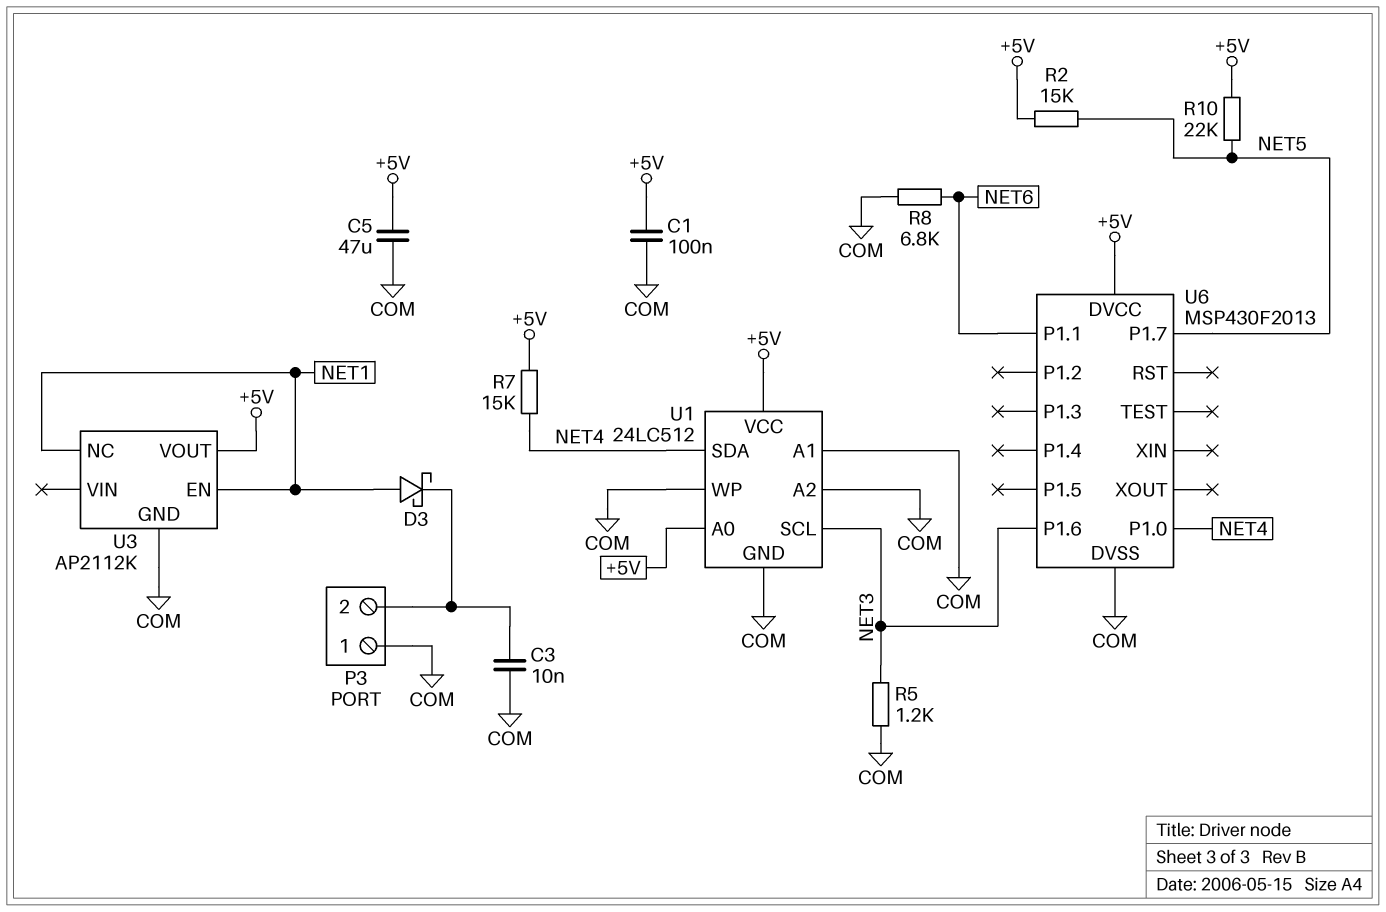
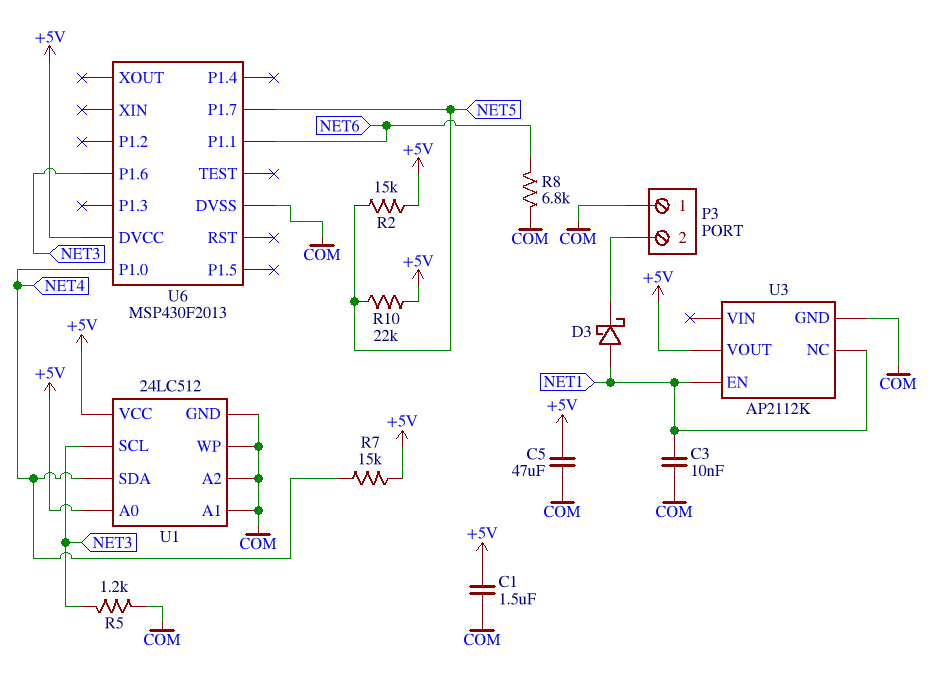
C1: 100nF (+5V, COM) -> 1.5uF (+5V, COM)
C3: 10nF (COM, P3/2) -> 10nF (COM, NET1)

